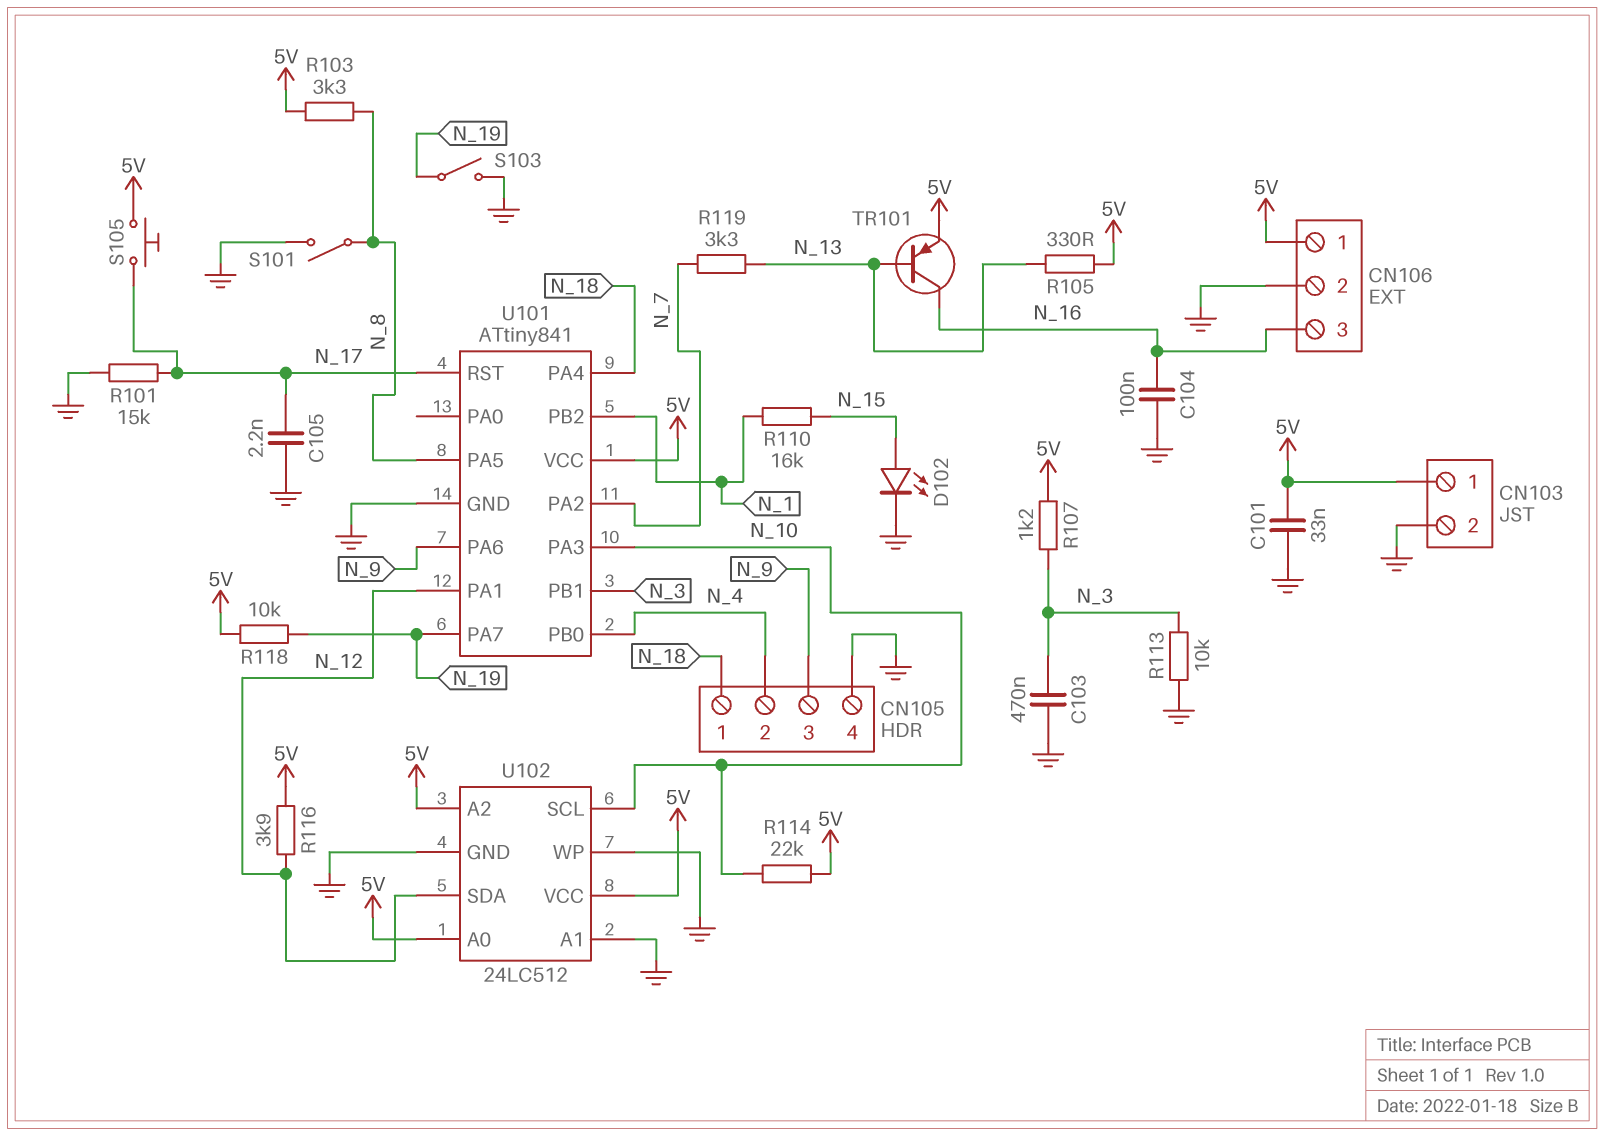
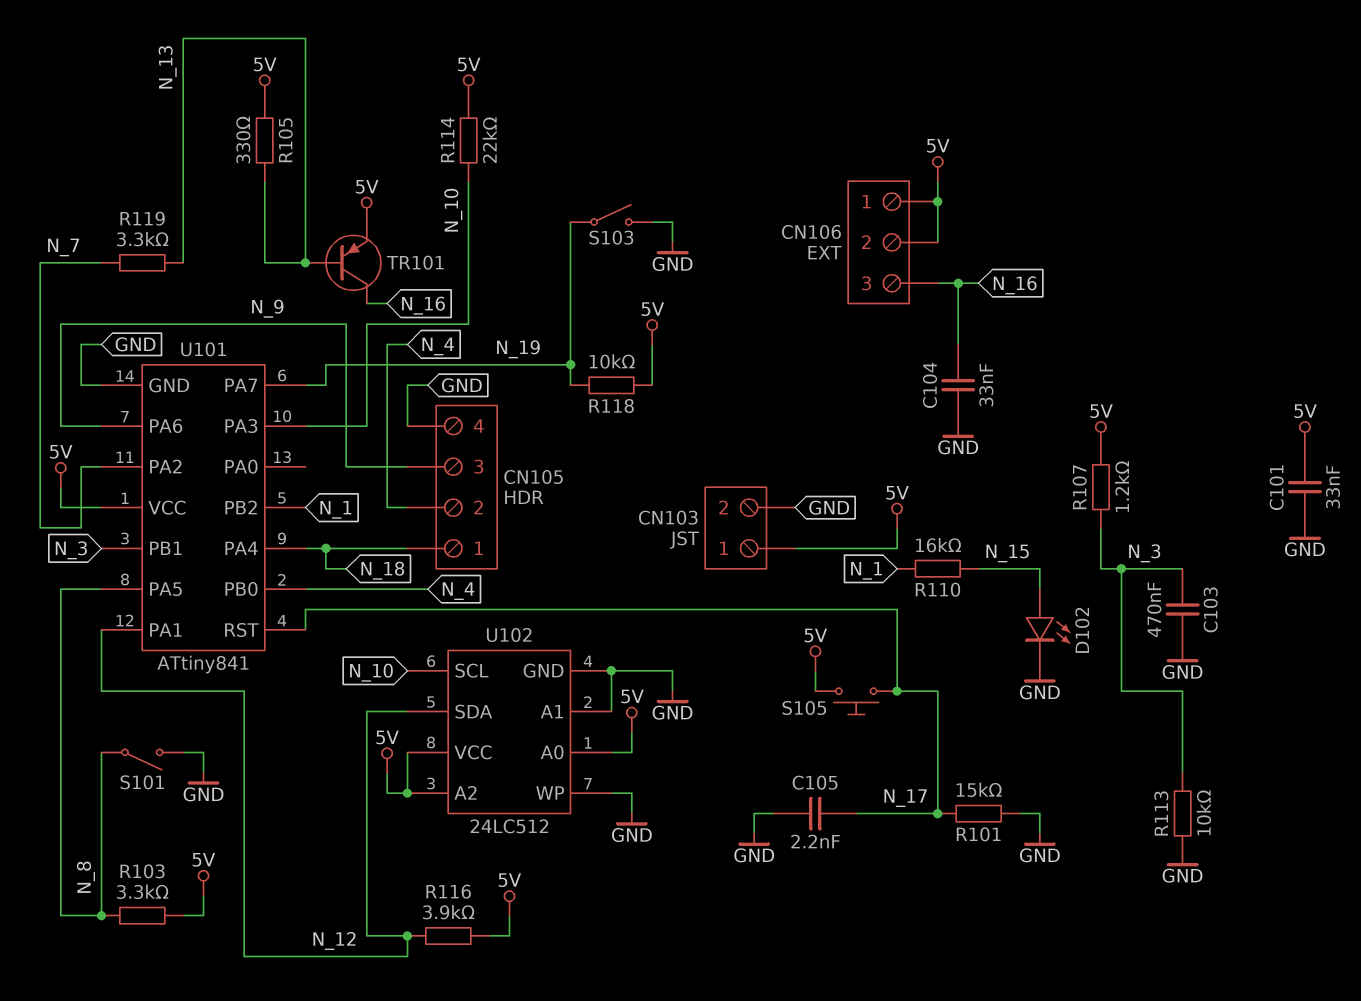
C104: 100nF (GND, N_16) -> 33nF (GND, N_16)
CN106 pin 2: GND -> 5V

